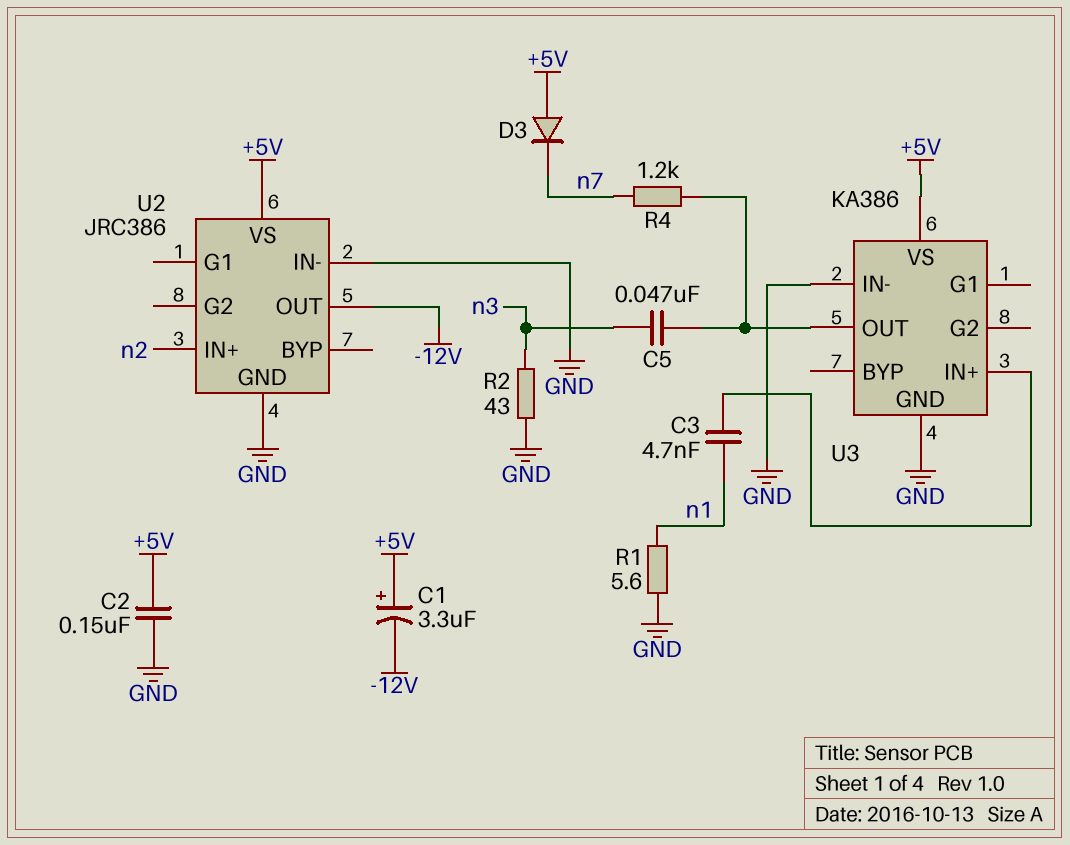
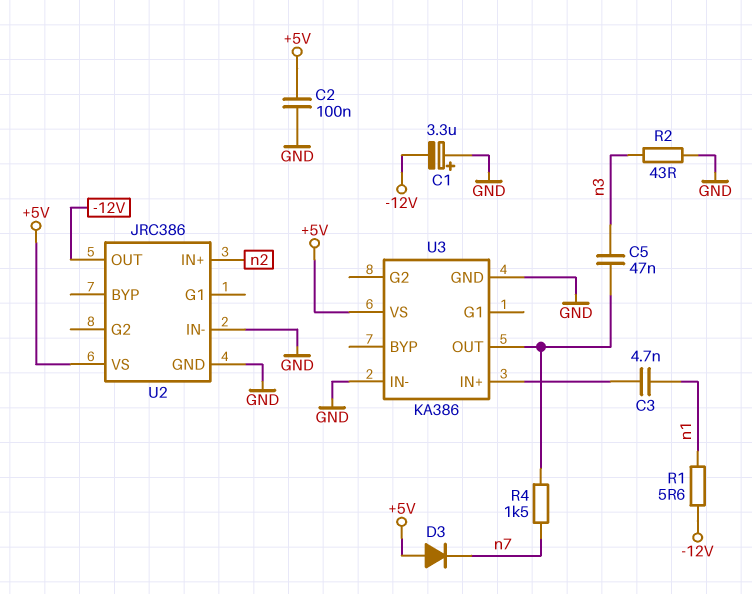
C1: 3.3uF (plus +5V, minus -12V) -> 3.3uF (plus GND, minus -12V)
C2: 150nF (+5V, GND) -> 100nF (+5V, GND)
R1: 5.6 (GND, n1) -> 5.6 (-12V, n1)
R4: 1.2k (U3/OUT, n7) -> 1.5k (U3/OUT, n7)

